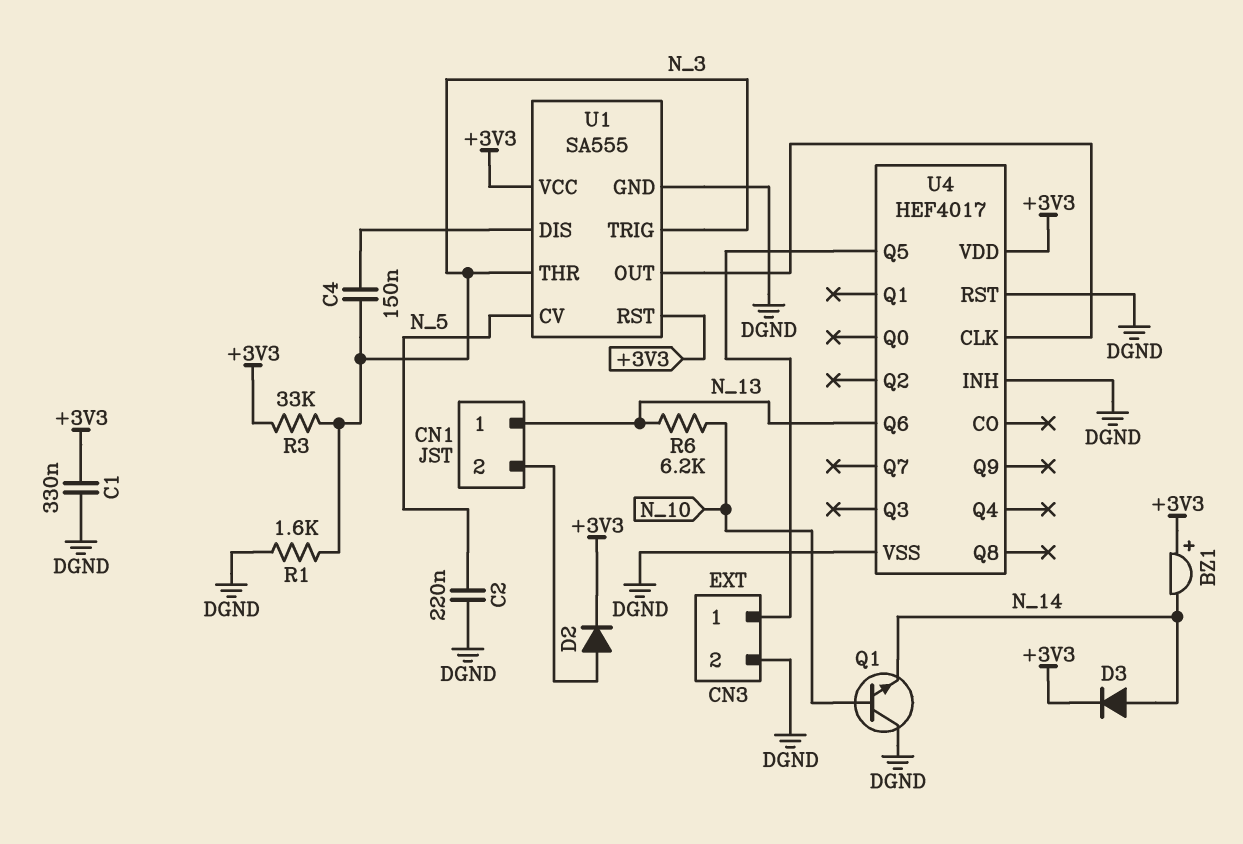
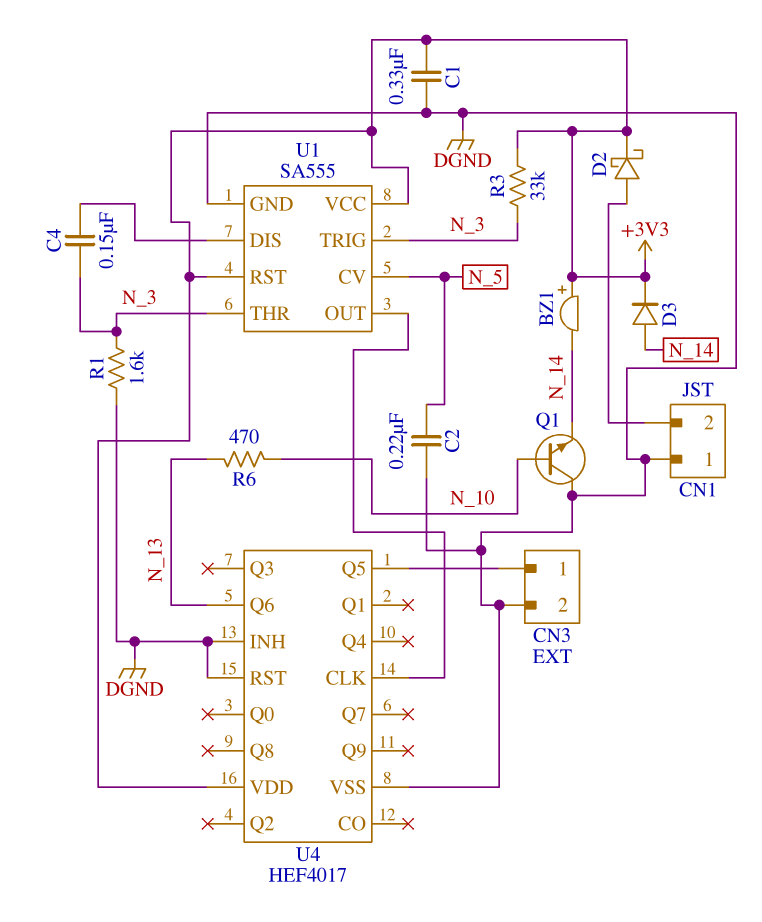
CN1 pin 1: N_13 -> DGND
D2: diode (A CN1/2, K +3V3) -> schottky (A CN1/2, K +3V3)
R6: 6.2k (N_10, N_13) -> 470 (N_10, N_13)

